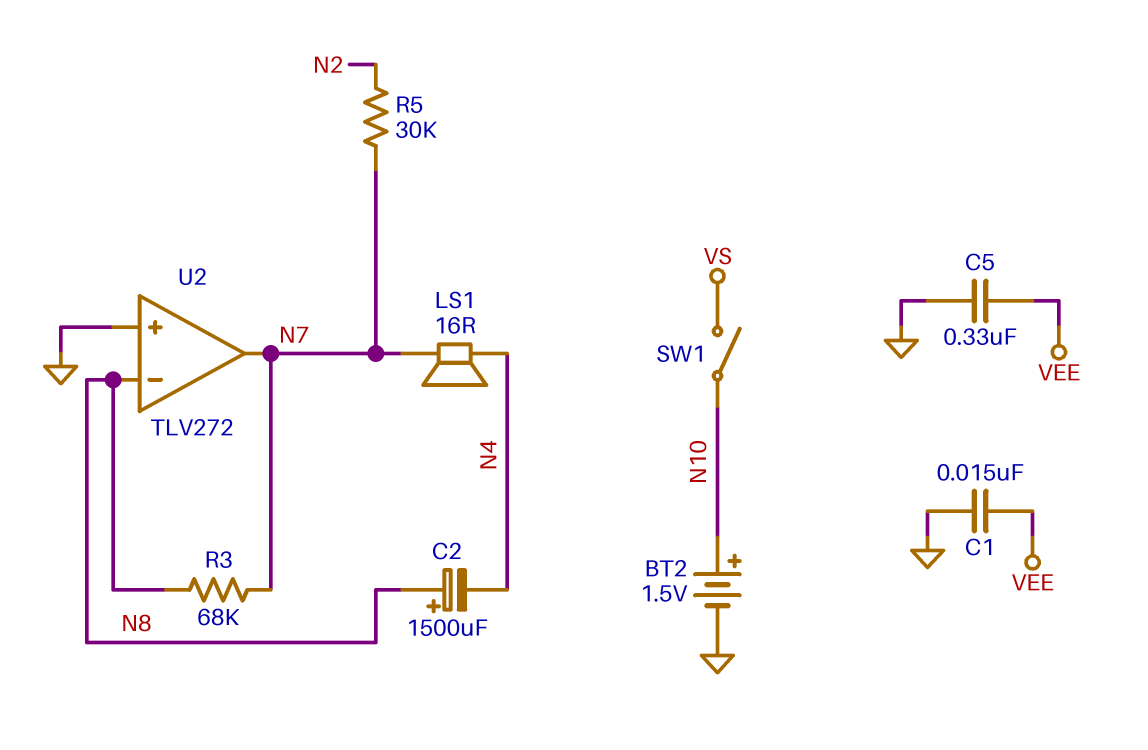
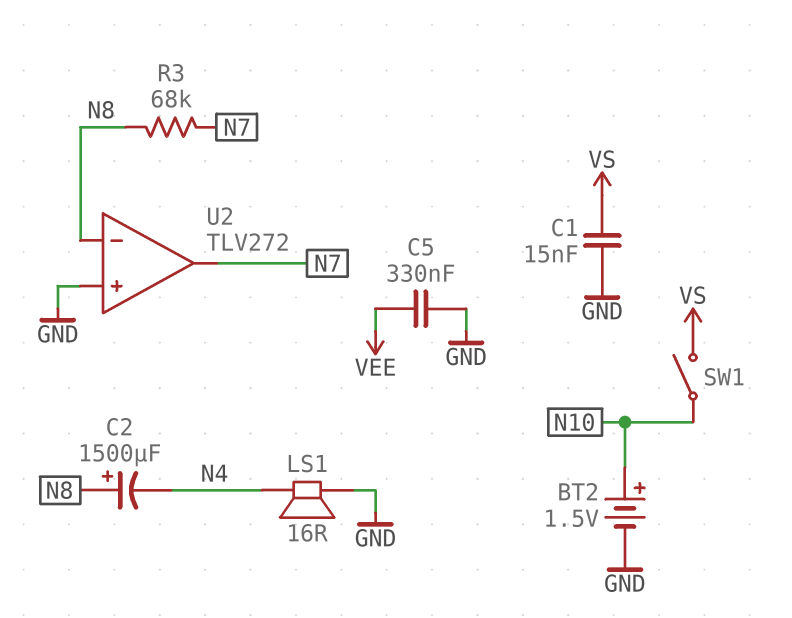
C1: 15nF (GND, VEE) -> 15nF (GND, VS)
LS1: speaker 16R (N4, N7) -> speaker 16R (GND, N4)
R5: 30k (N2, N7) -> none

